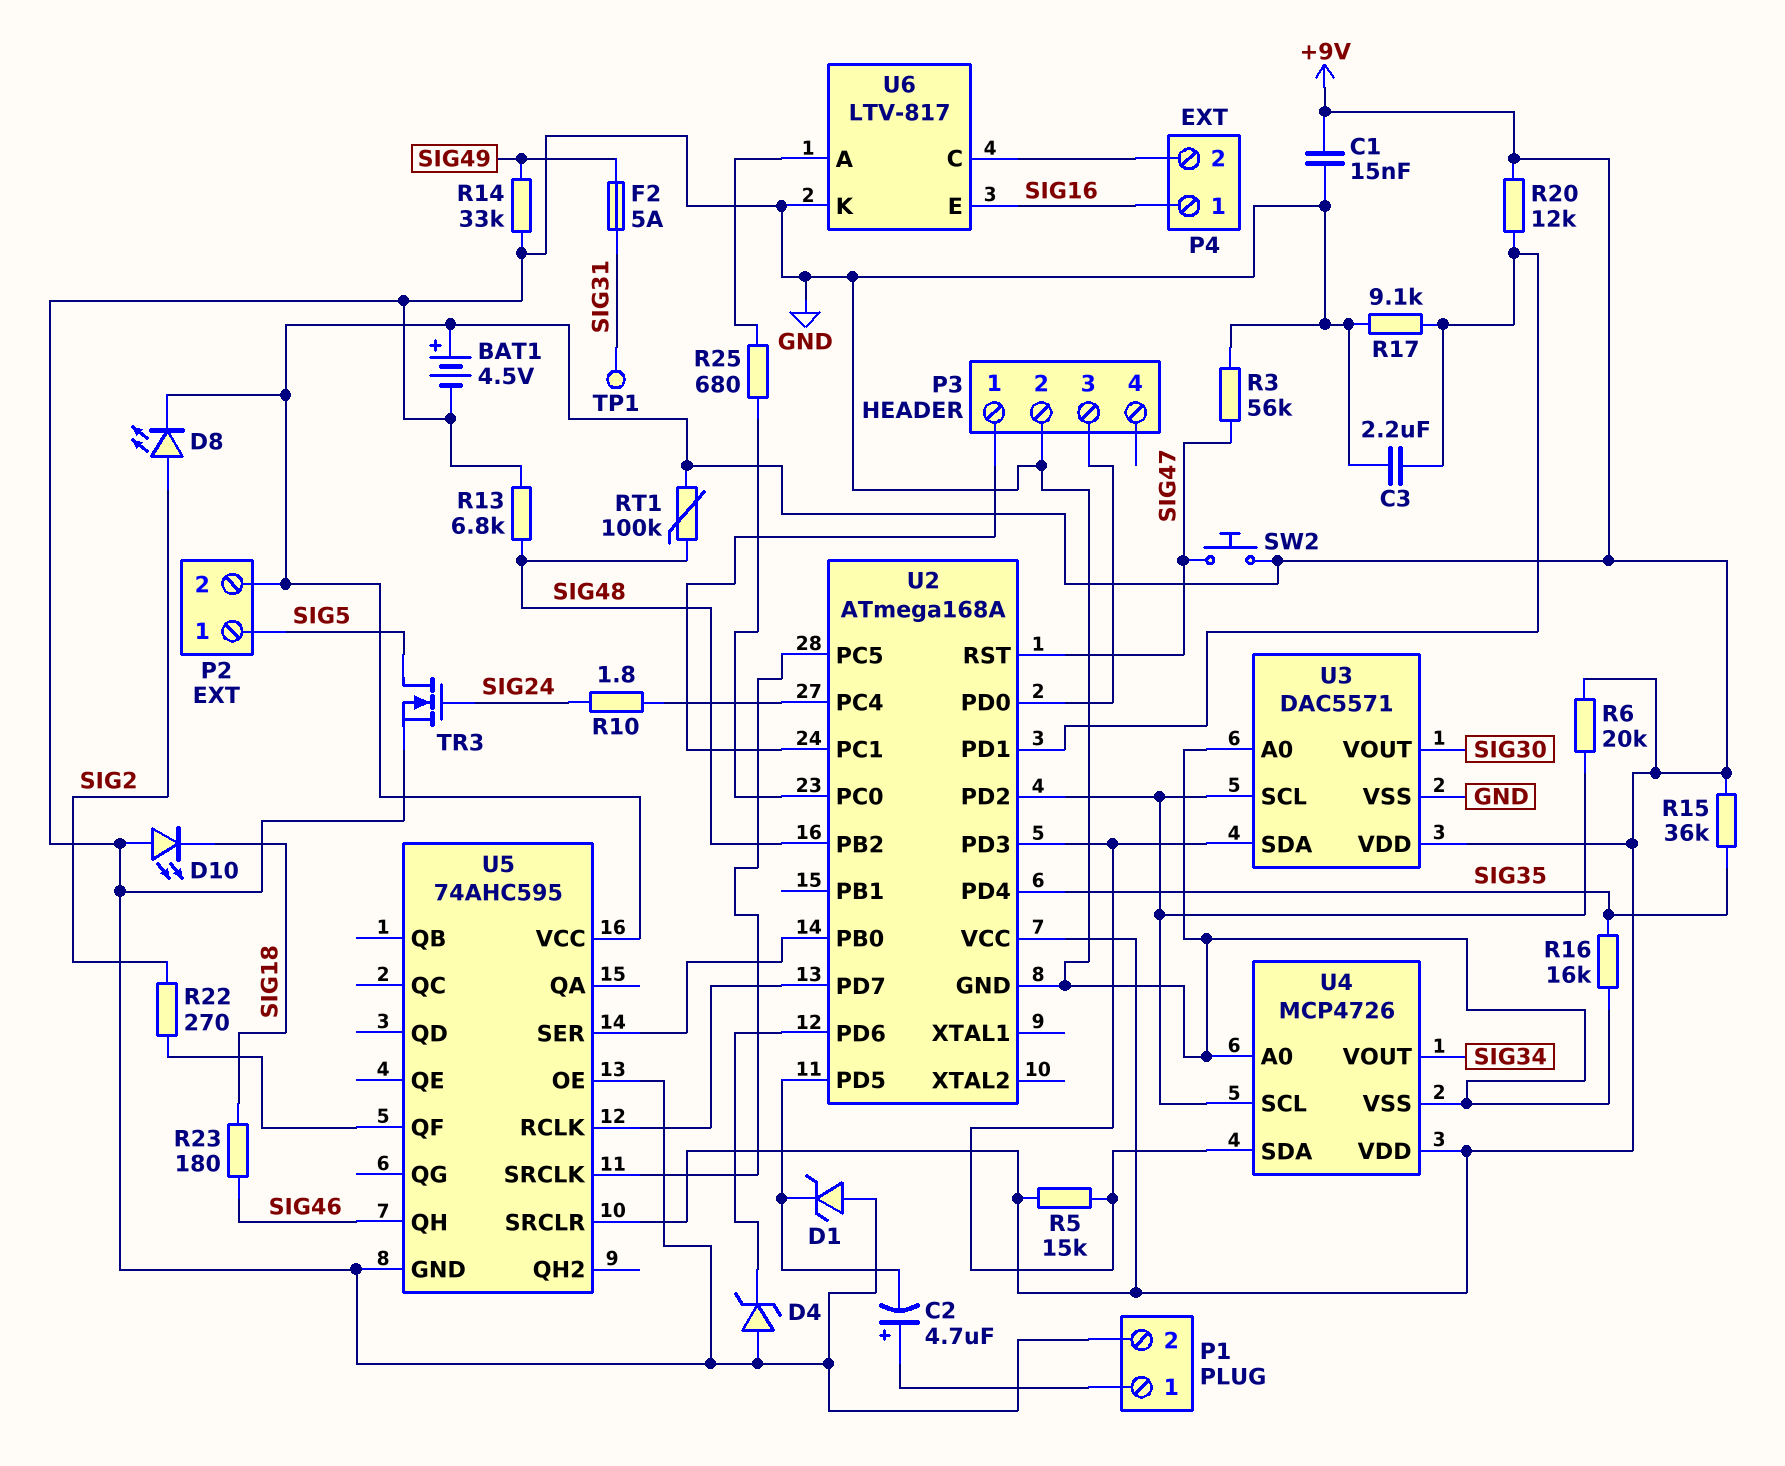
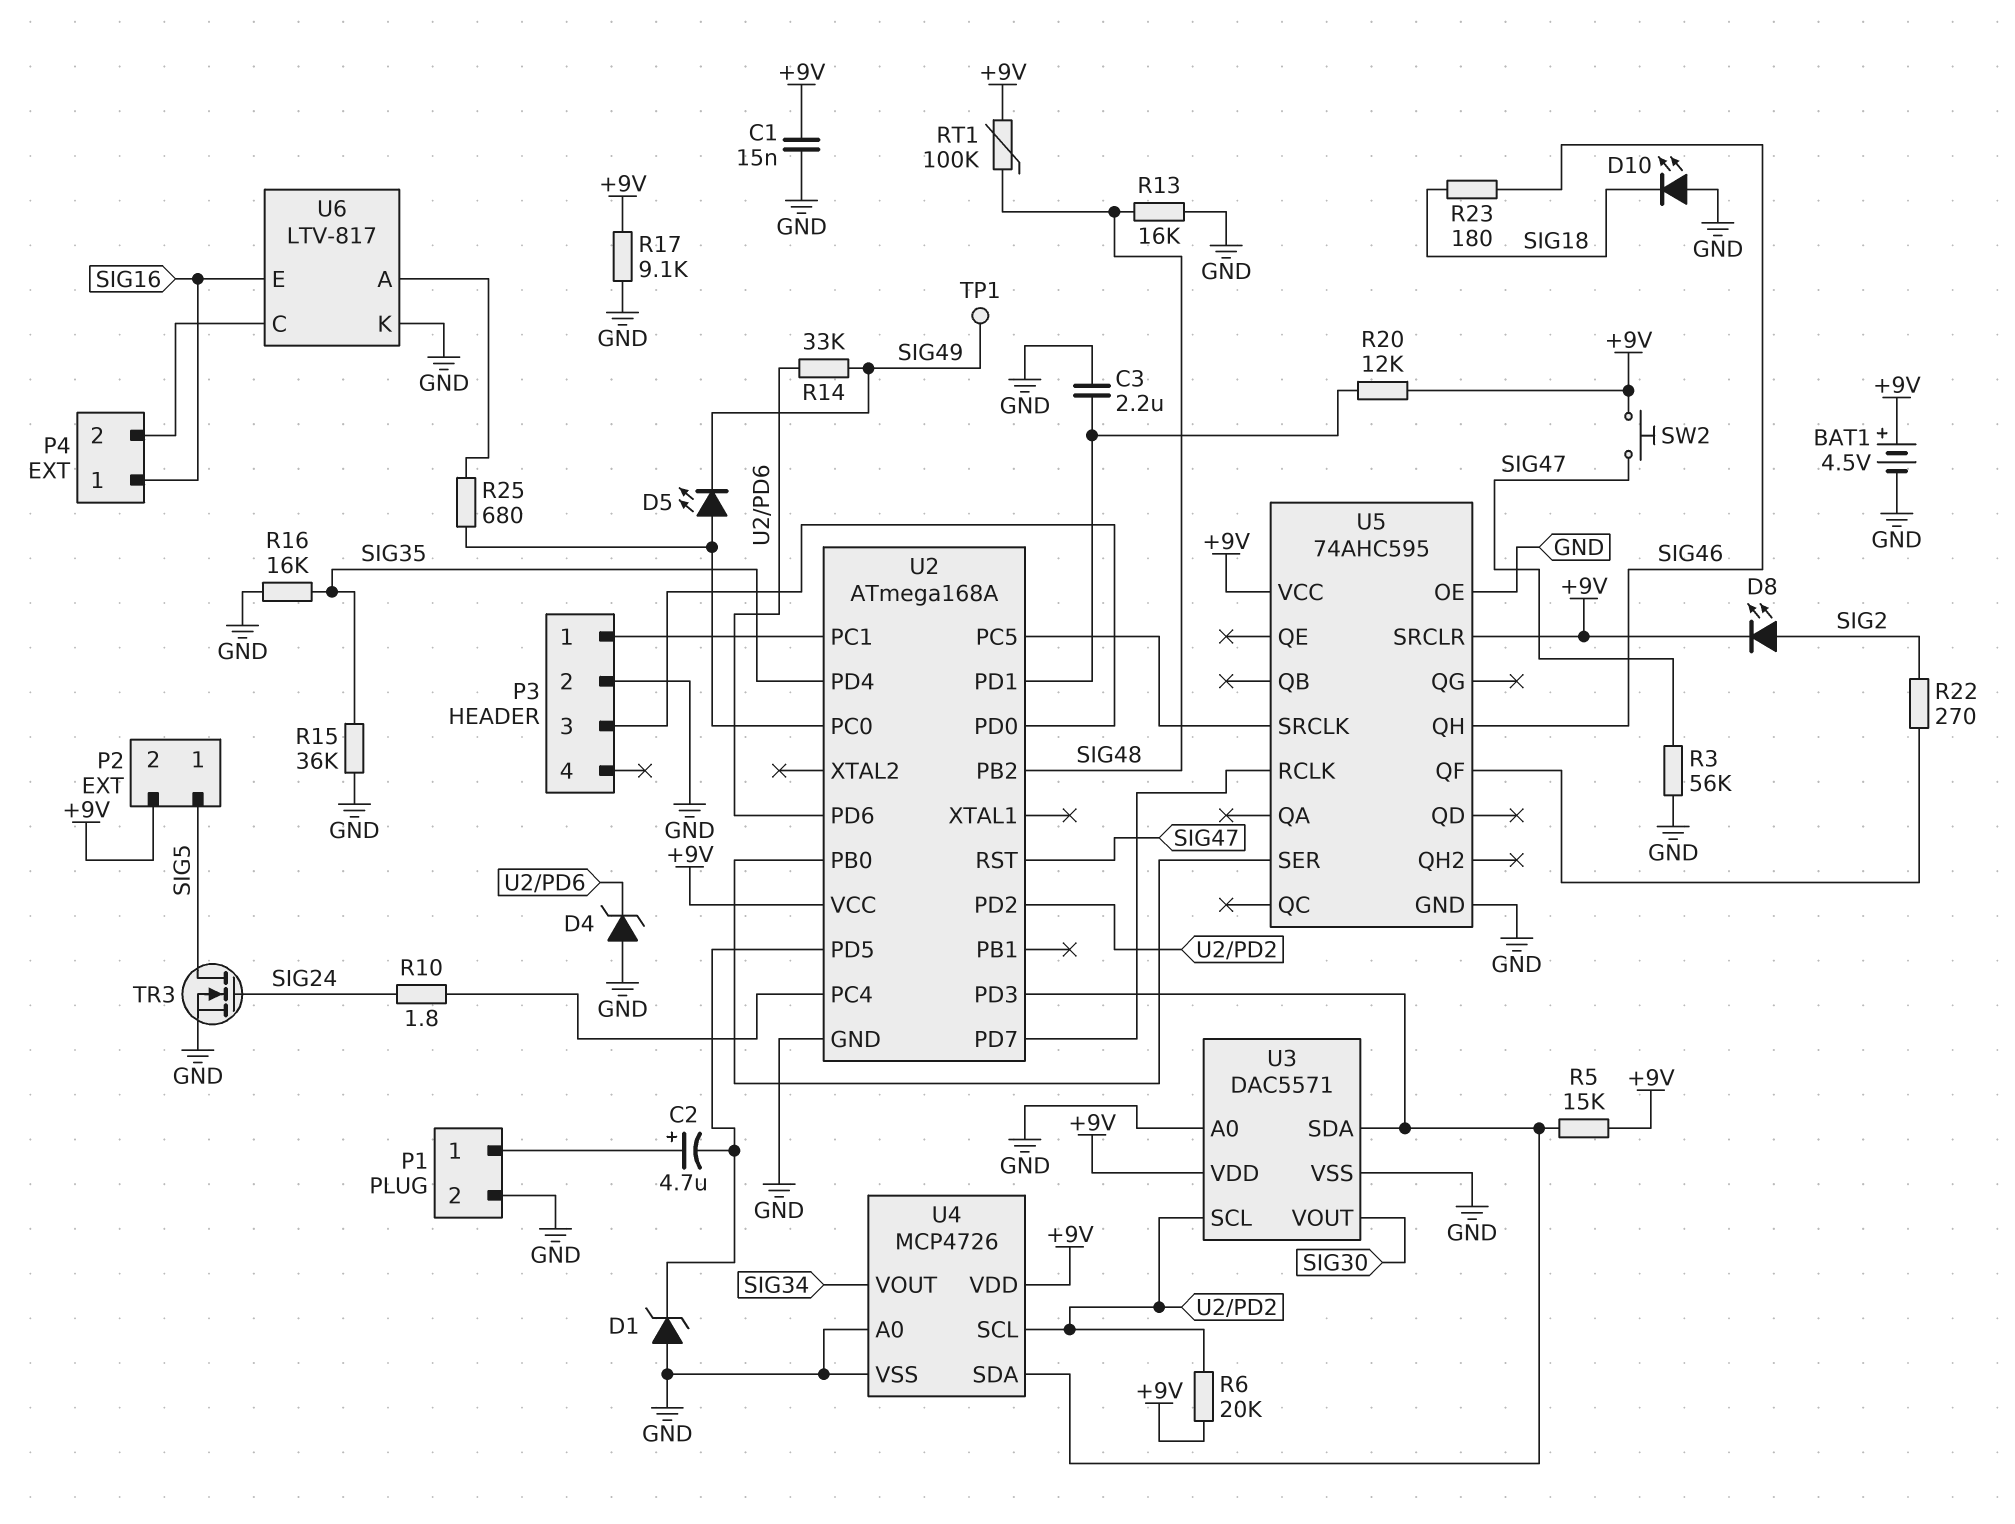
D5: none -> LED (A U2/PC0, K SIG49)
F2: 5A (SIG31, SIG49) -> none
R13: 6.8k (GND, SIG48) -> 16k (GND, SIG48)
R14: 33k (GND, SIG49) -> 33k (SIG49, U2/PD6)
R15: 36k (+9V, SIG35) -> 36k (GND, SIG35)
R17: 9.1k (GND, U2/PD1) -> 9.1k (+9V, GND)
TP1: test point (SIG31) -> test point (SIG49)

